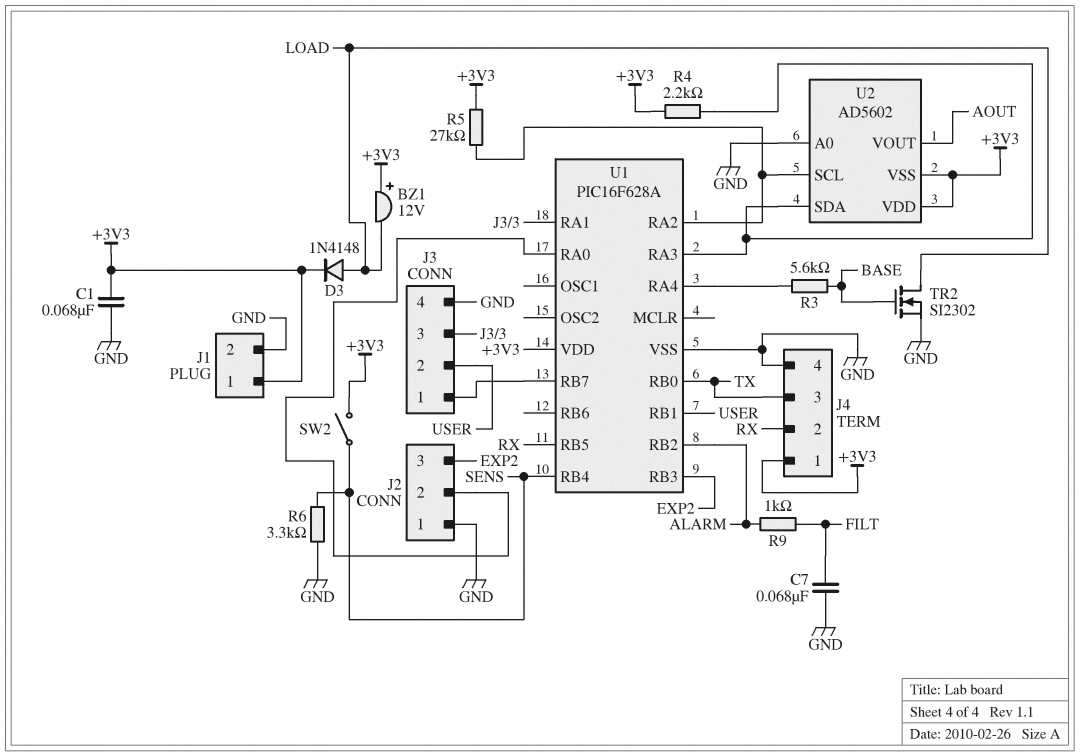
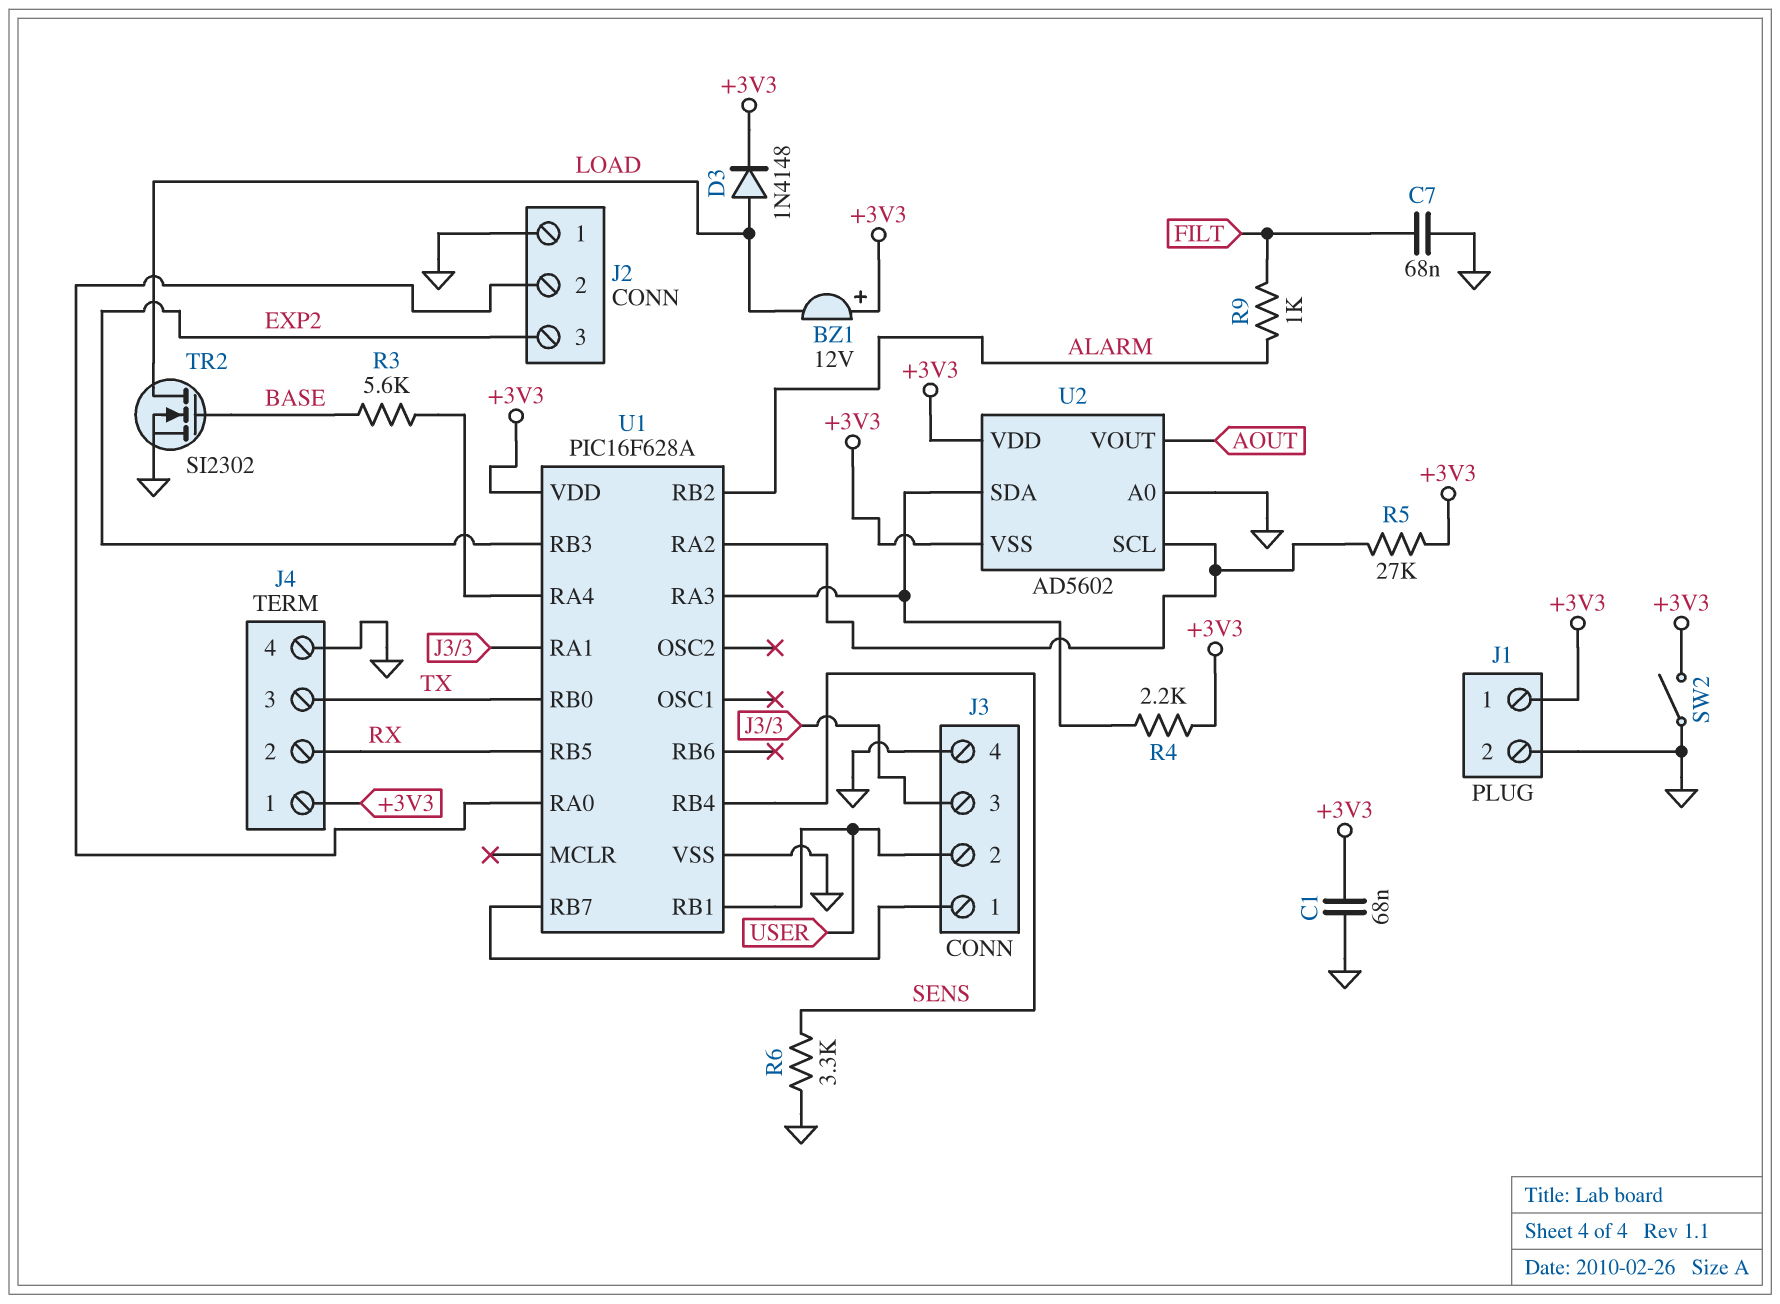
SW2: switch (+3V3, SENS) -> switch (+3V3, GND)

